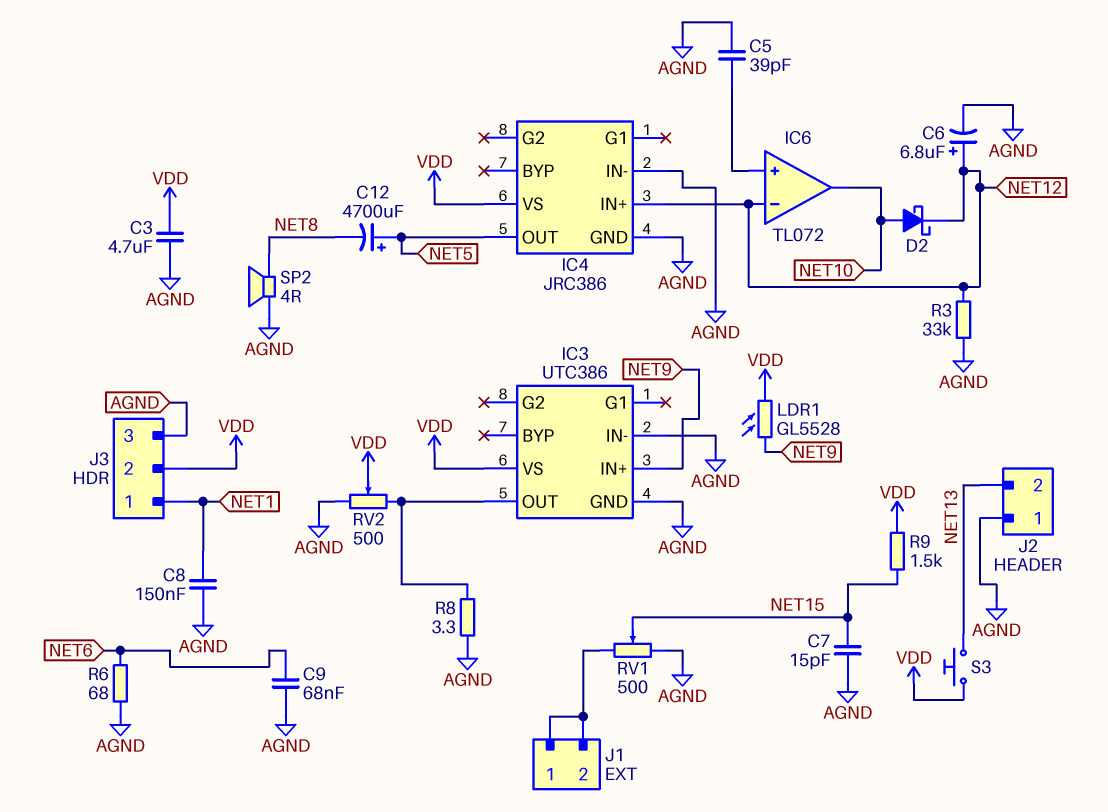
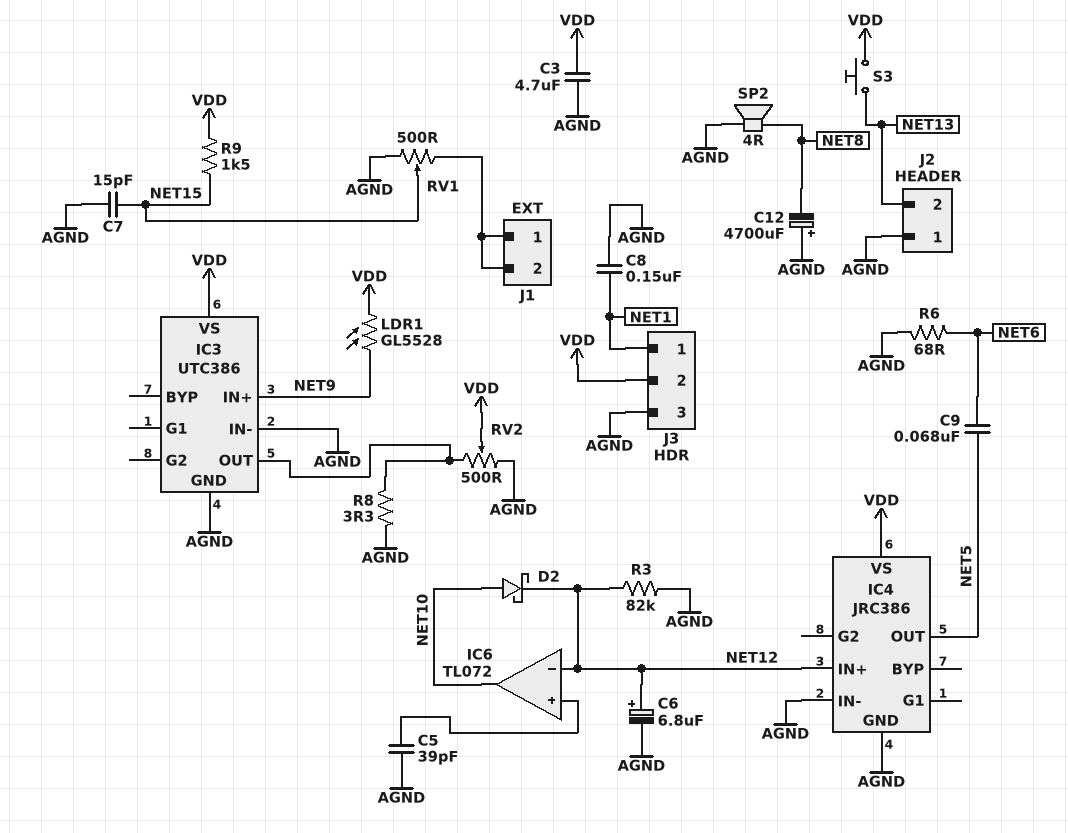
C9: 68nF (AGND, NET6) -> 68nF (NET5, NET6)
C12: 4700uF (plus NET5, minus NET8) -> 4700uF (plus AGND, minus NET8)
R3: 33k (AGND, NET12) -> 82k (AGND, NET12)

